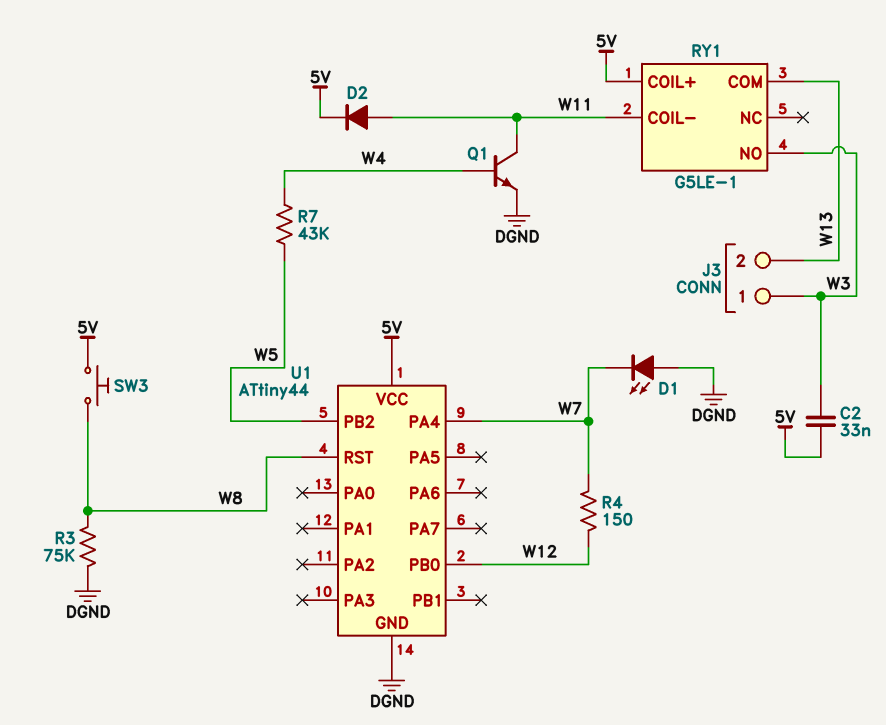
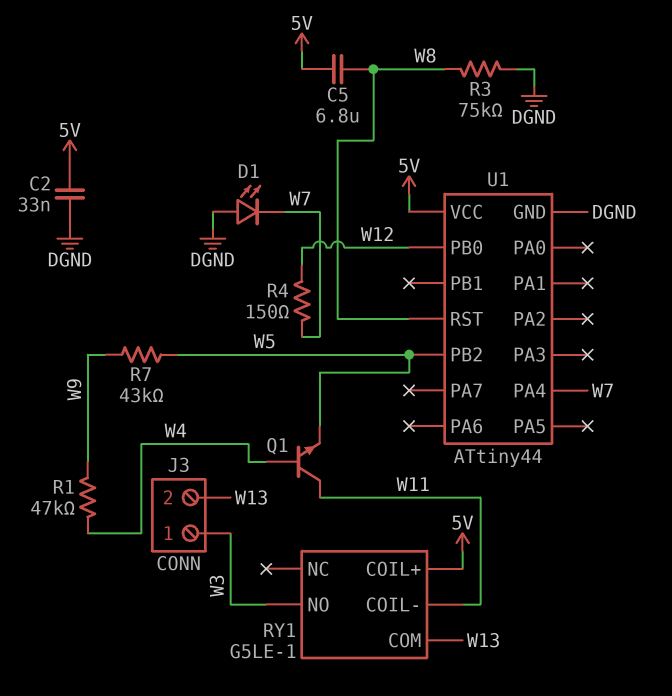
C2: 33nF (5V, W3) -> 33nF (5V, DGND)
C5: none -> 6.8uF (5V, W8)
D2: diode (A W11, K 5V) -> none
Q1: NPN (B W4, C W11, E DGND) -> NPN (B W4, C W11, E W5)
R1: none -> 47k (W4, W9)
R7: 43k (W4, W5) -> 43k (W5, W9)
SW3: button (5V, W8) -> none

